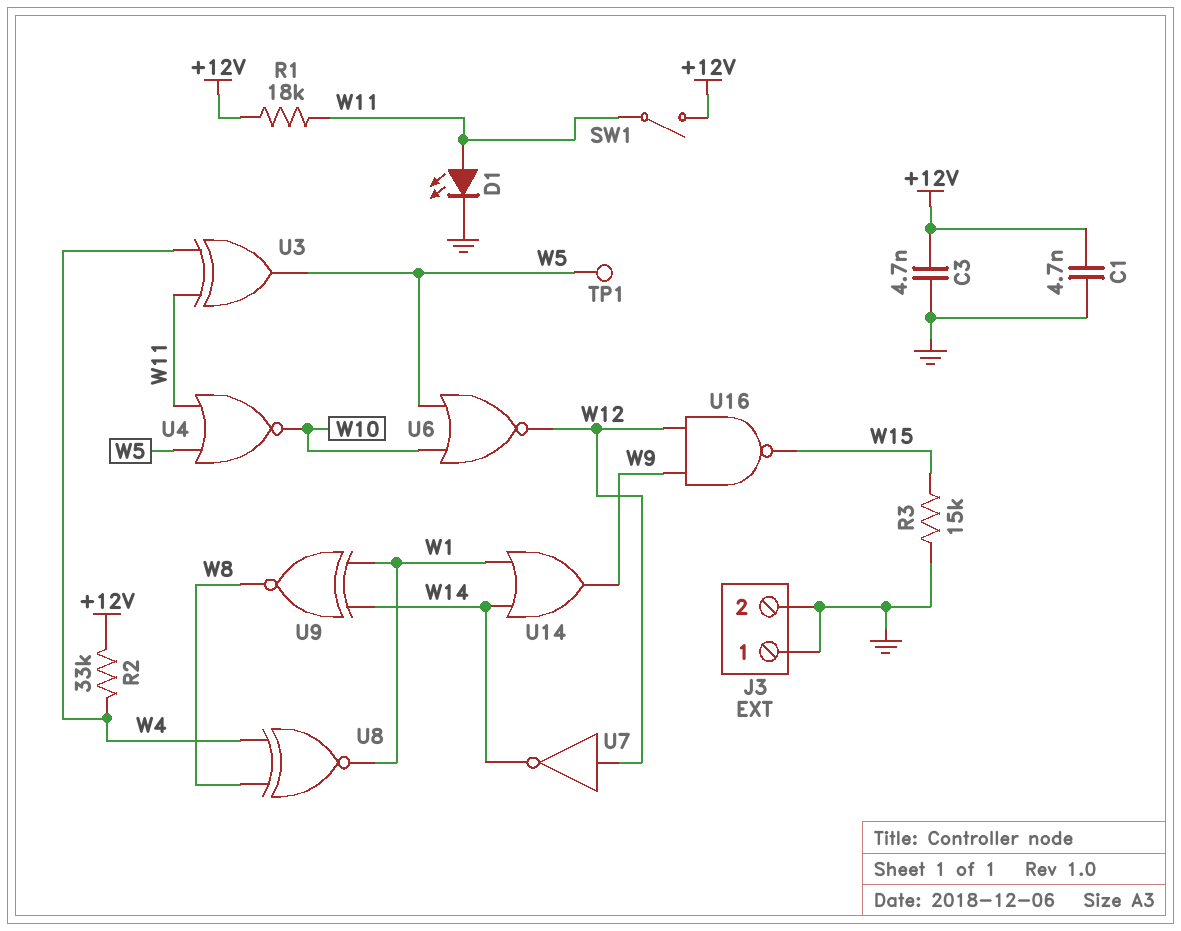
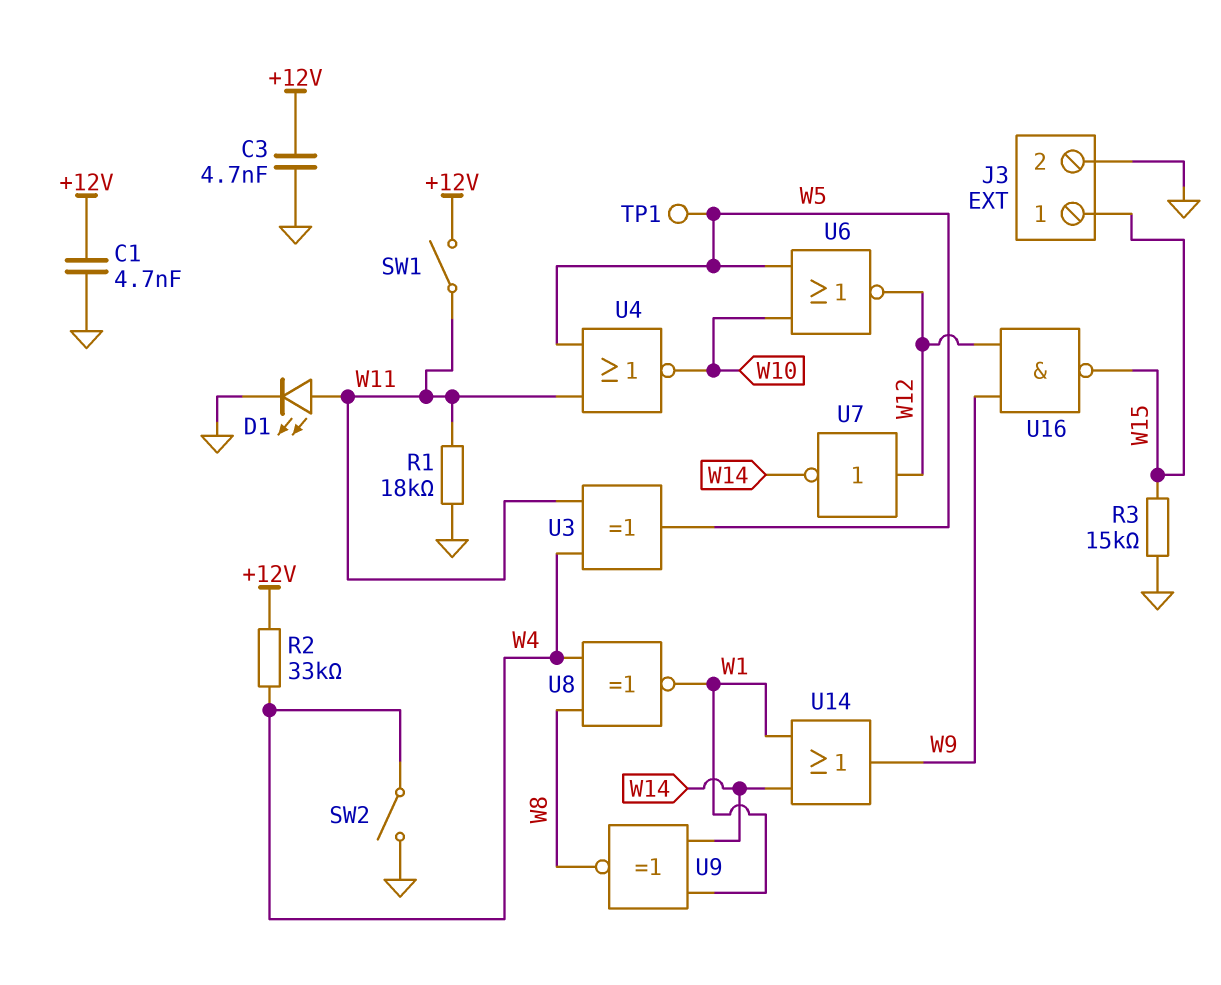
J3 pin 1: GND -> W15
R1: 18k (+12V, W11) -> 18k (GND, W11)
SW2: none -> switch (GND, W4)

